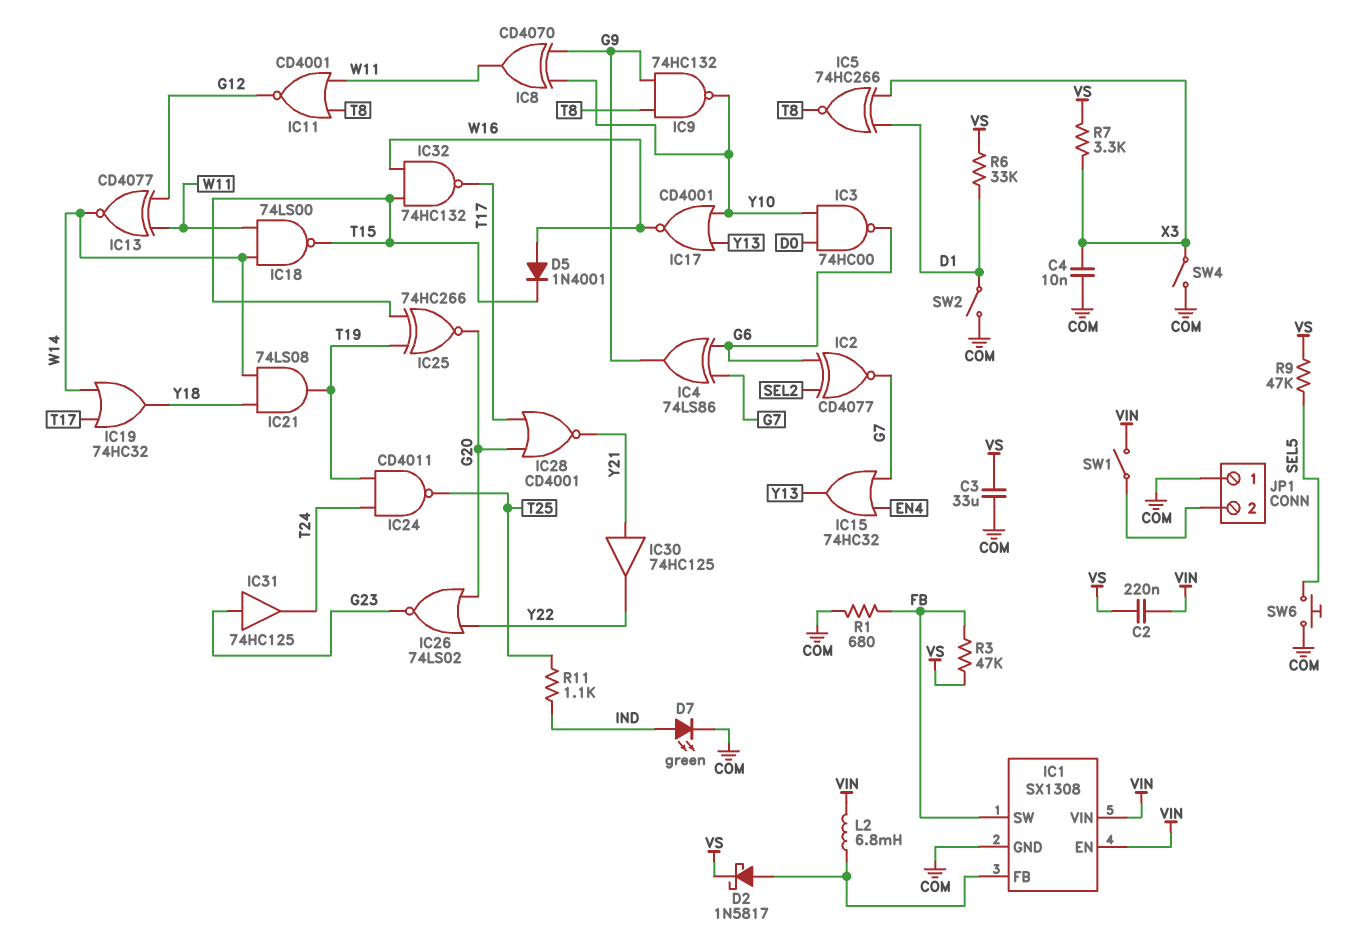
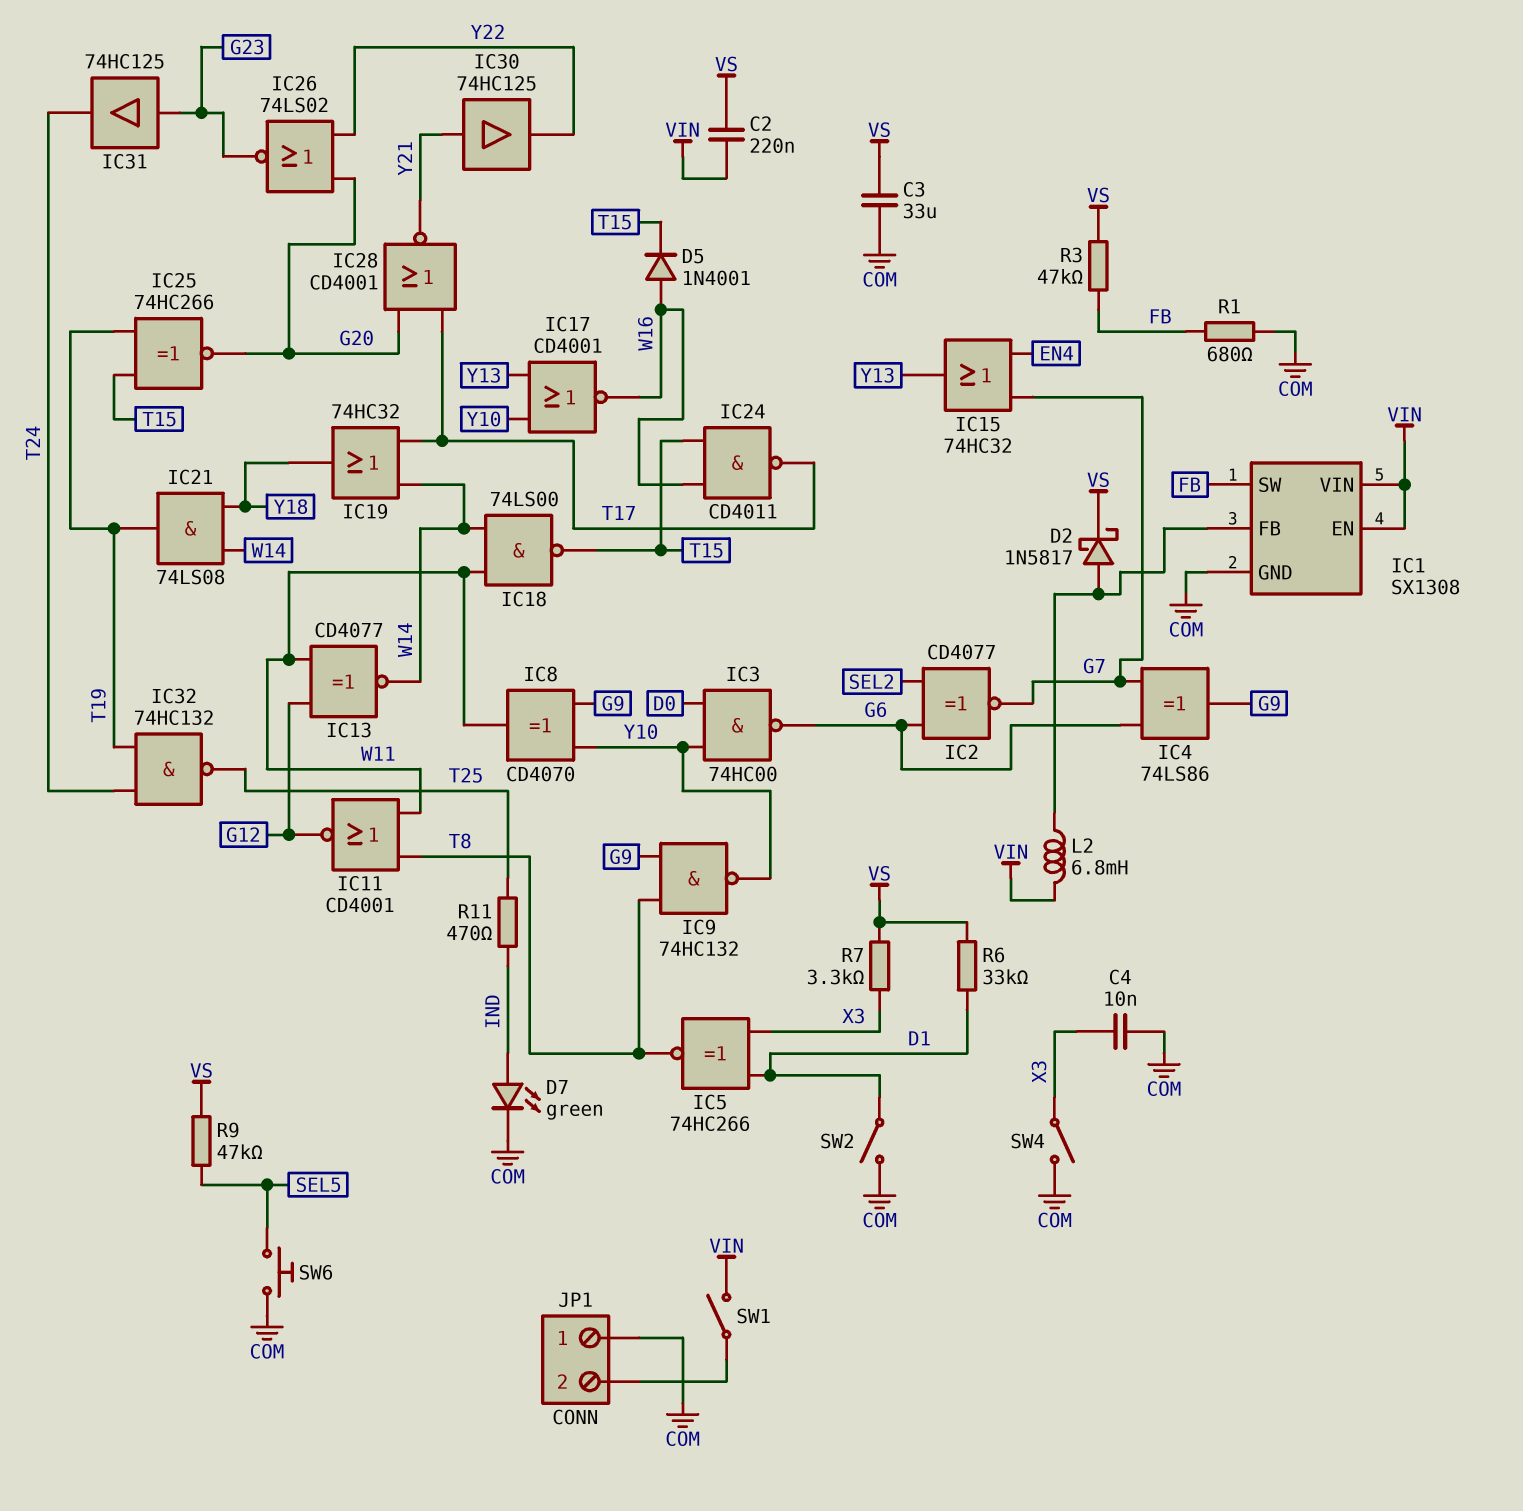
IC24: NAND CD4011 (in T19, in T24, out T25) -> NAND CD4011 (in T15, in W16, out T17)
IC32: NAND 74HC132 (in T15, in W16, out T17) -> NAND 74HC132 (in T19, in T24, out T25)
R11: 1.1k (IND, T25) -> 470 (IND, T25)

